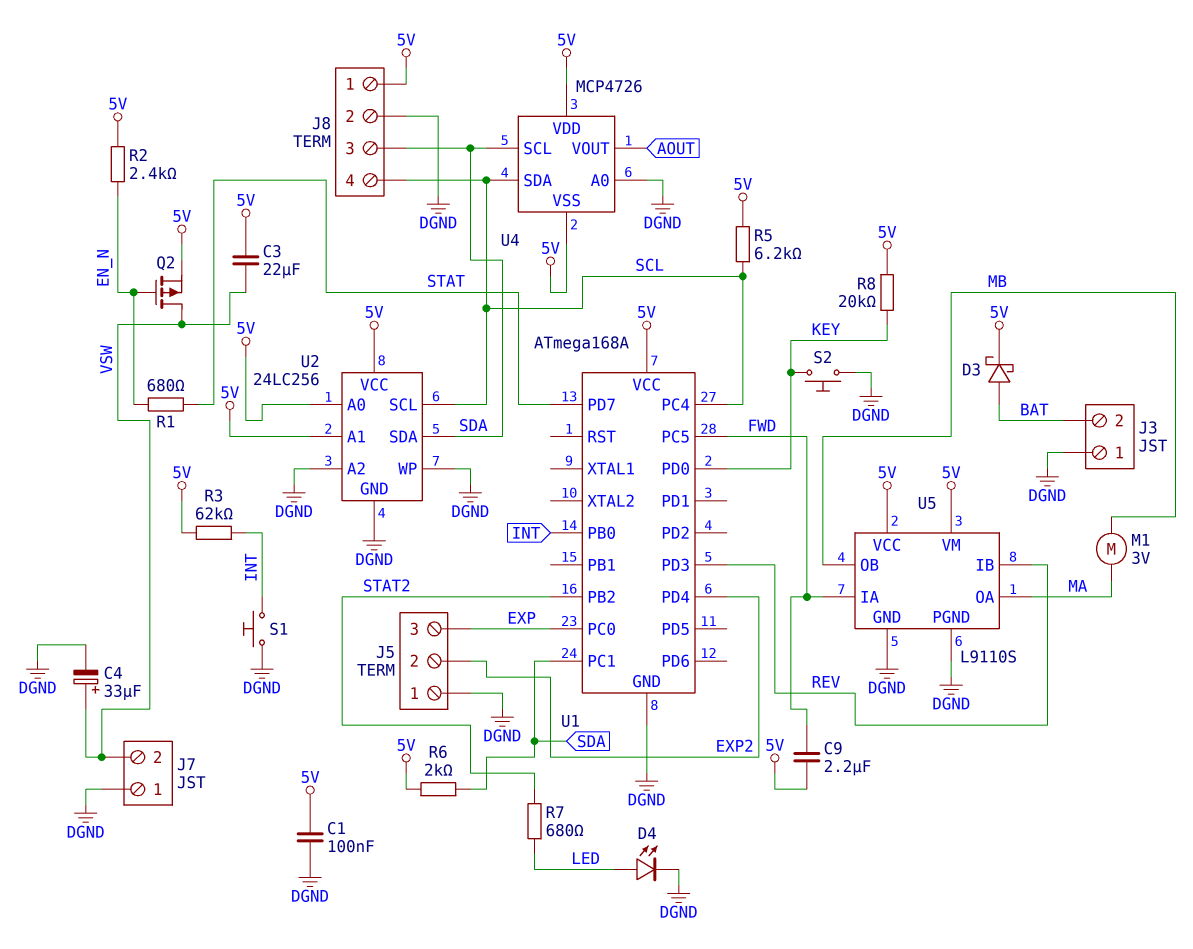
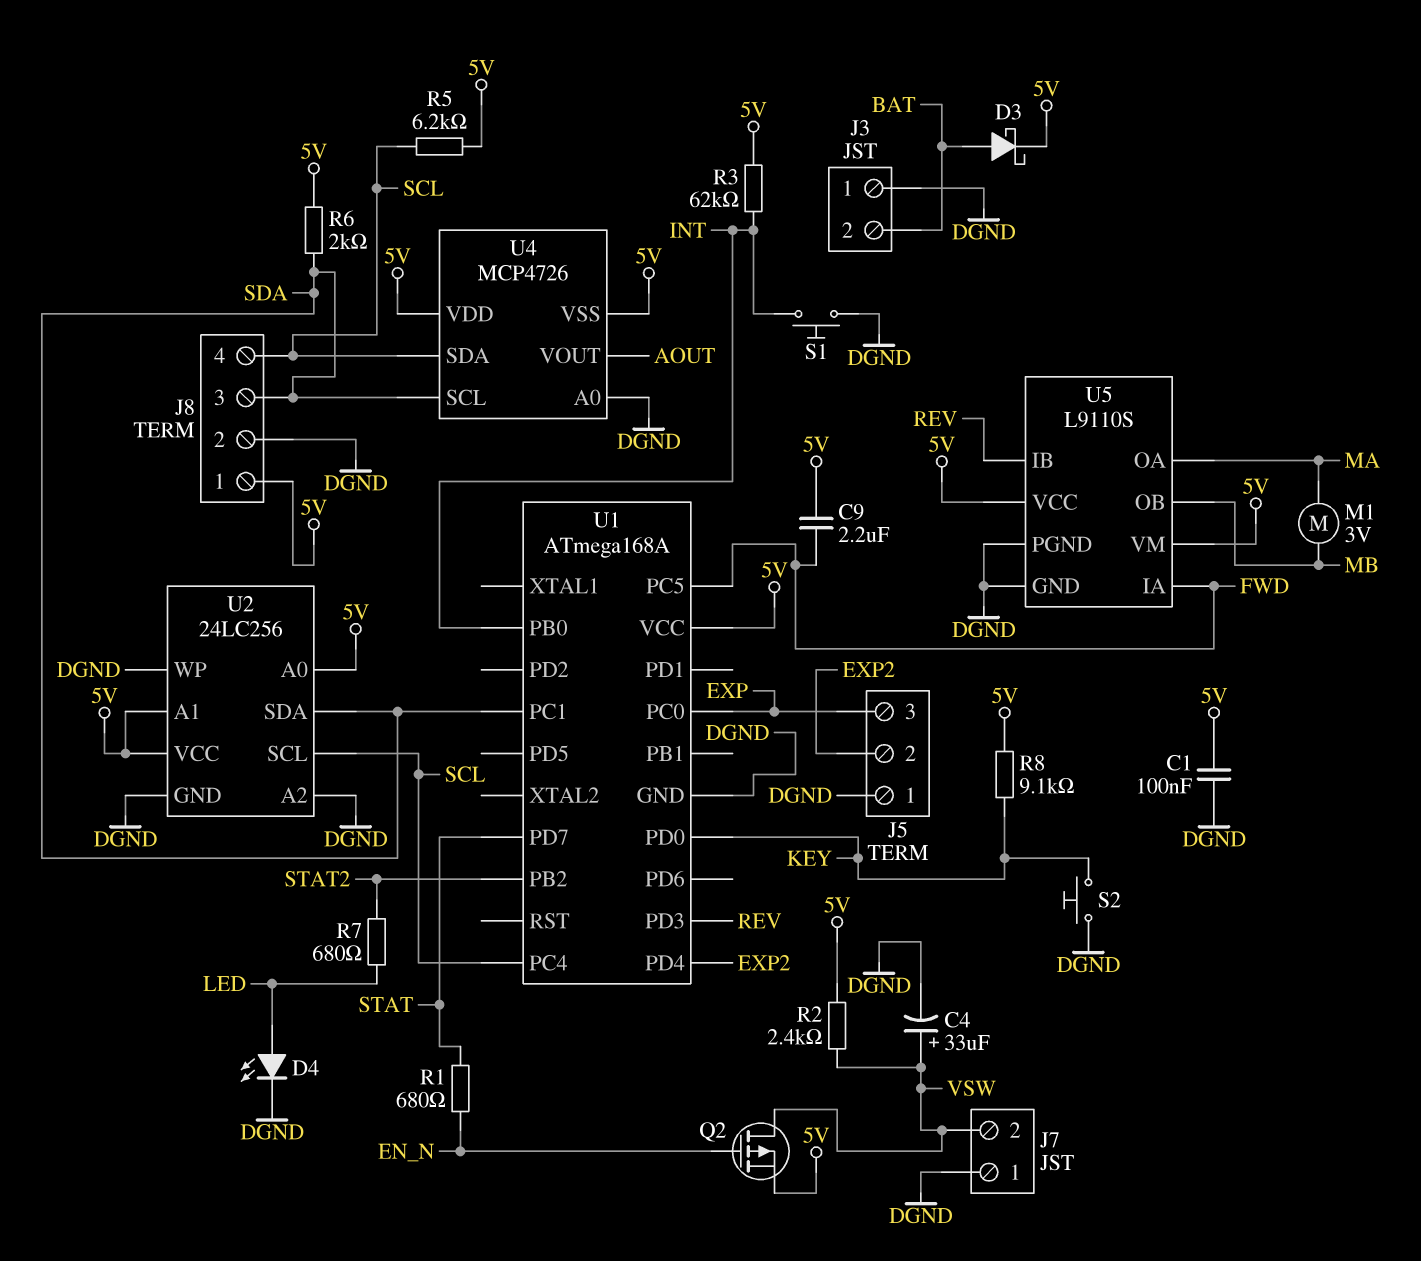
C3: 22uF (5V, VSW) -> none
R2: 2.4k (5V, EN_N) -> 2.4k (5V, VSW)
R8: 20k (5V, KEY) -> 9.1k (5V, KEY)

